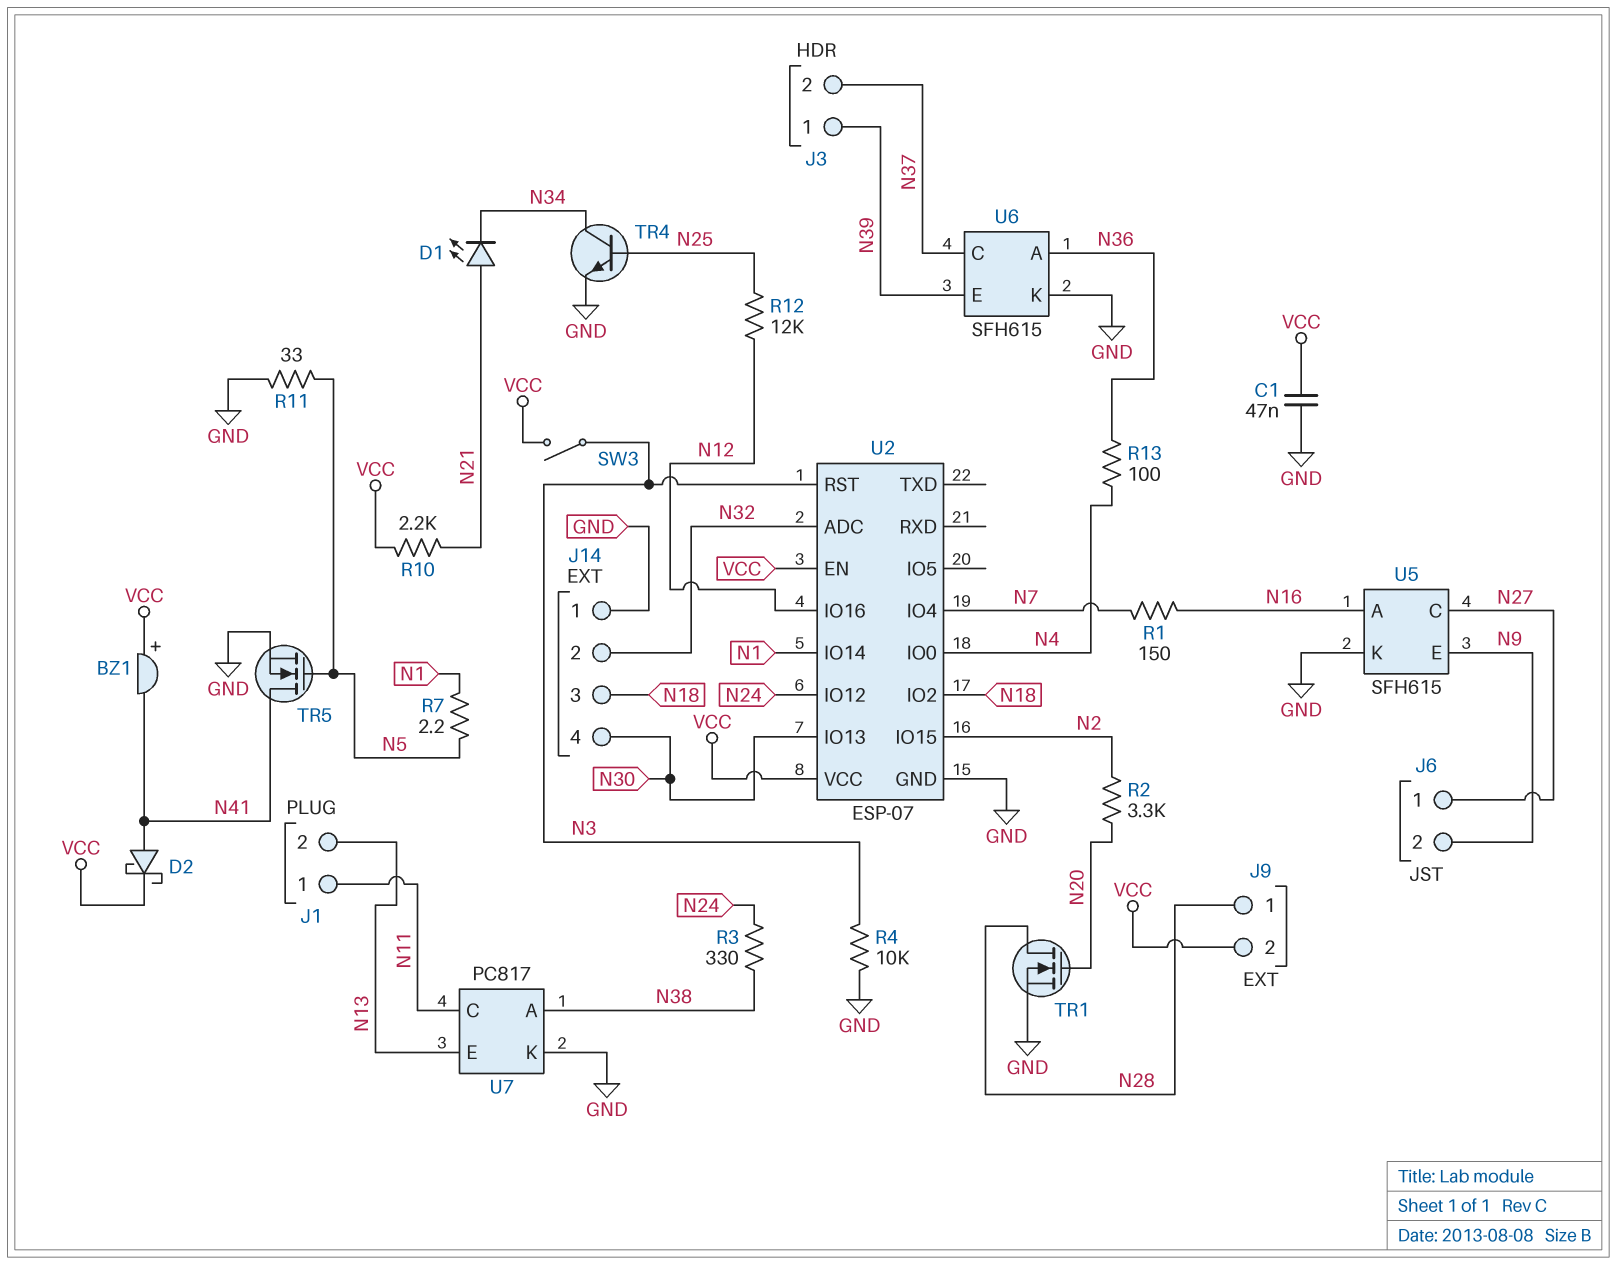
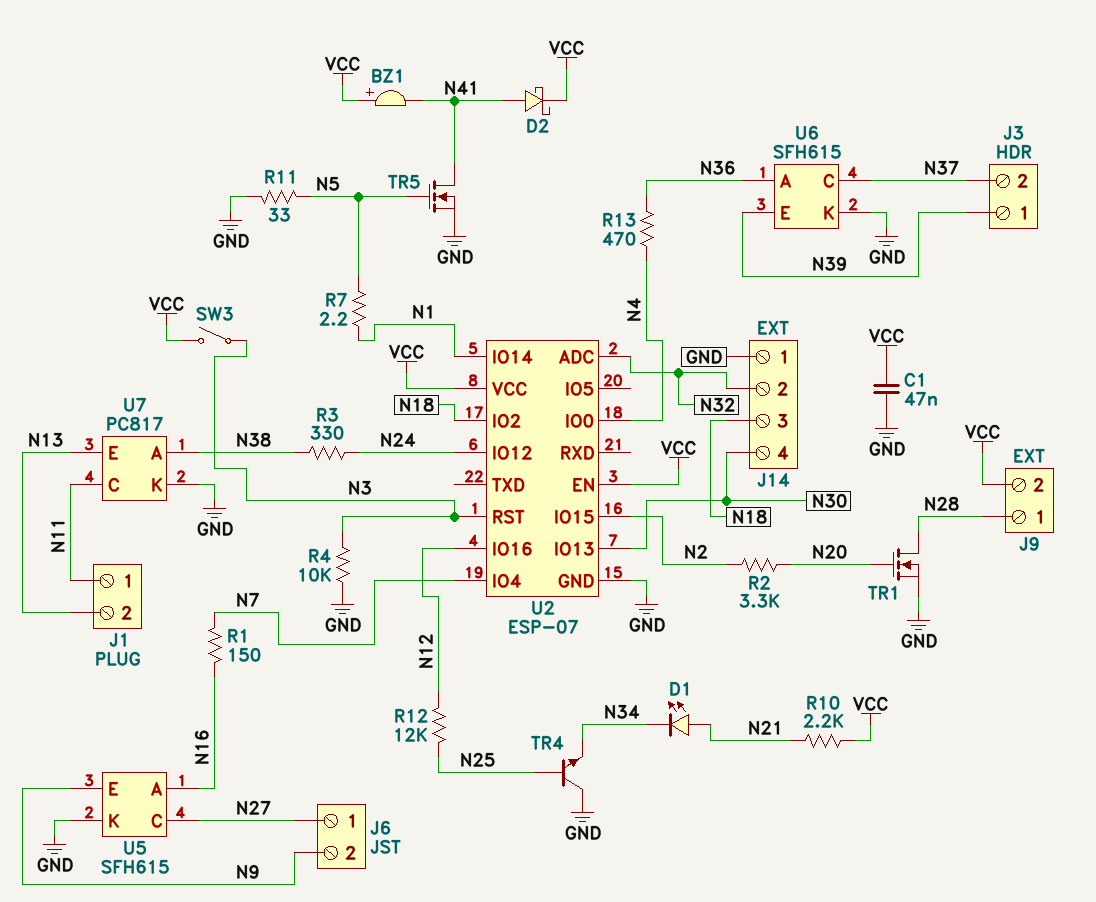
R13: 100 (N4, N36) -> 470 (N4, N36)
TR4: NPN (B N25, C N34, E GND) -> NPN (B N25, C GND, E N34)

